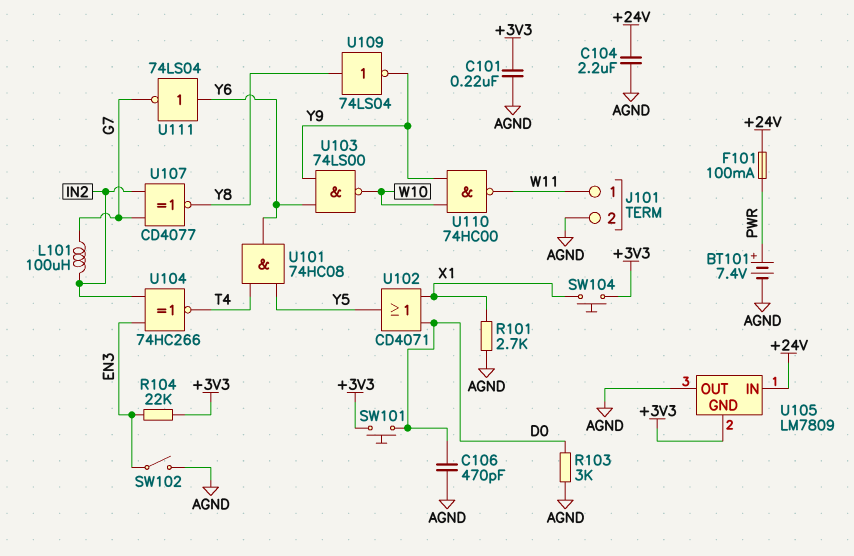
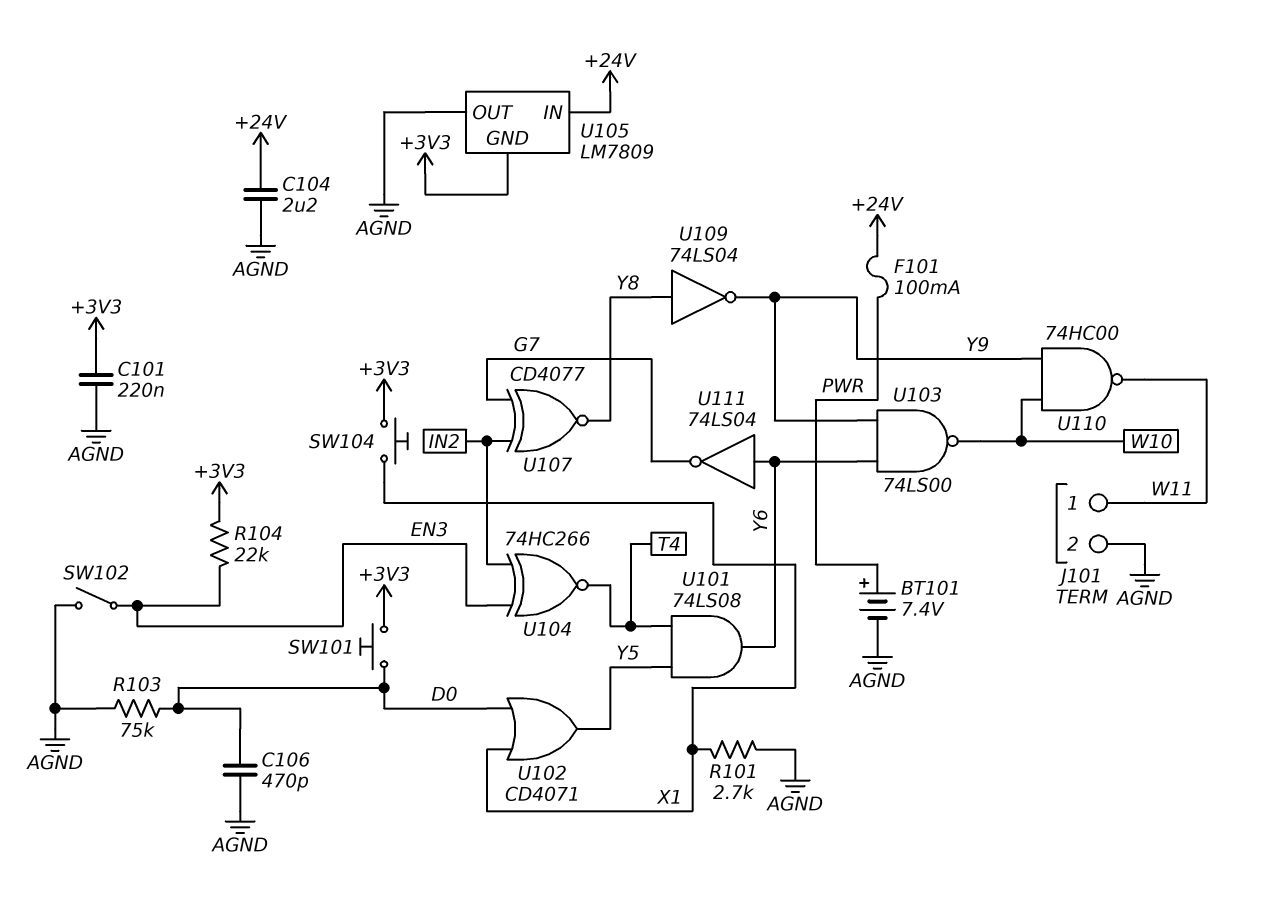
L101: 100uH (G7, IN2) -> none
R103: 3k (AGND, D0) -> 75k (AGND, D0)
U101: AND 74HC08 (in T4, in Y5, out Y6) -> AND 74LS08 (in T4, in Y5, out Y6)

